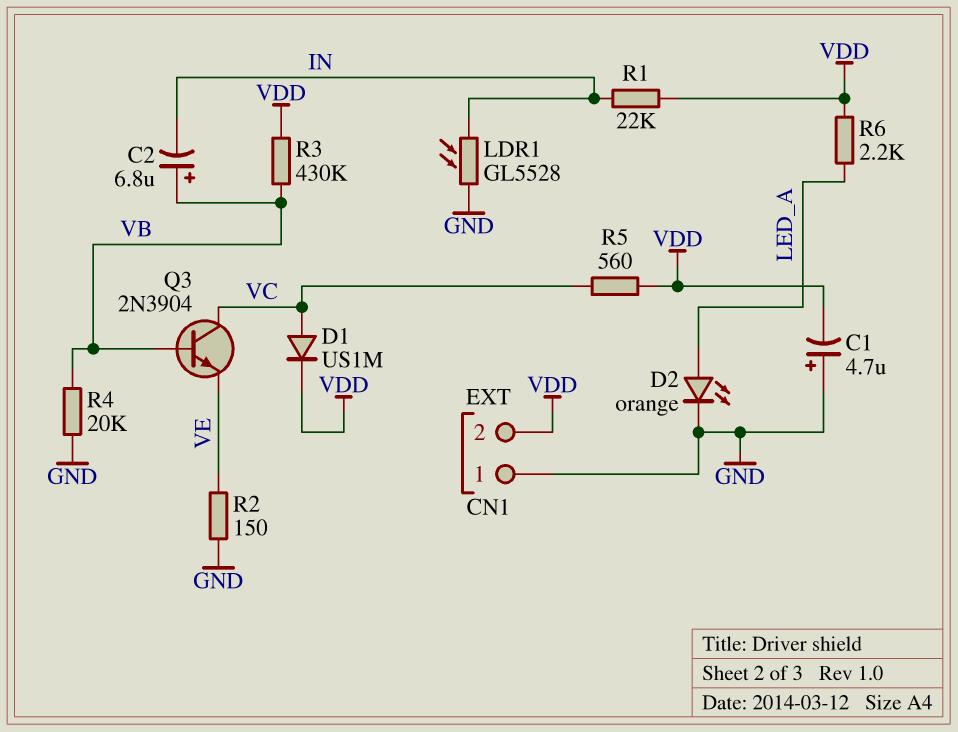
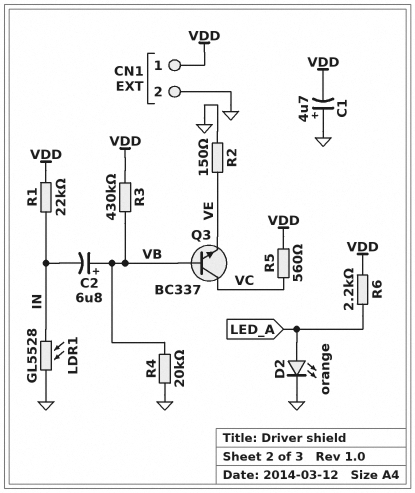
CN1 pin 1: GND -> VDD
CN1 pin 2: VDD -> GND
D1: diode US1M (A VC, K VDD) -> none
Q3: NPN 2N3904 (B VB, C VC, E VE) -> NPN BC337 (B VB, C VC, E VE)

